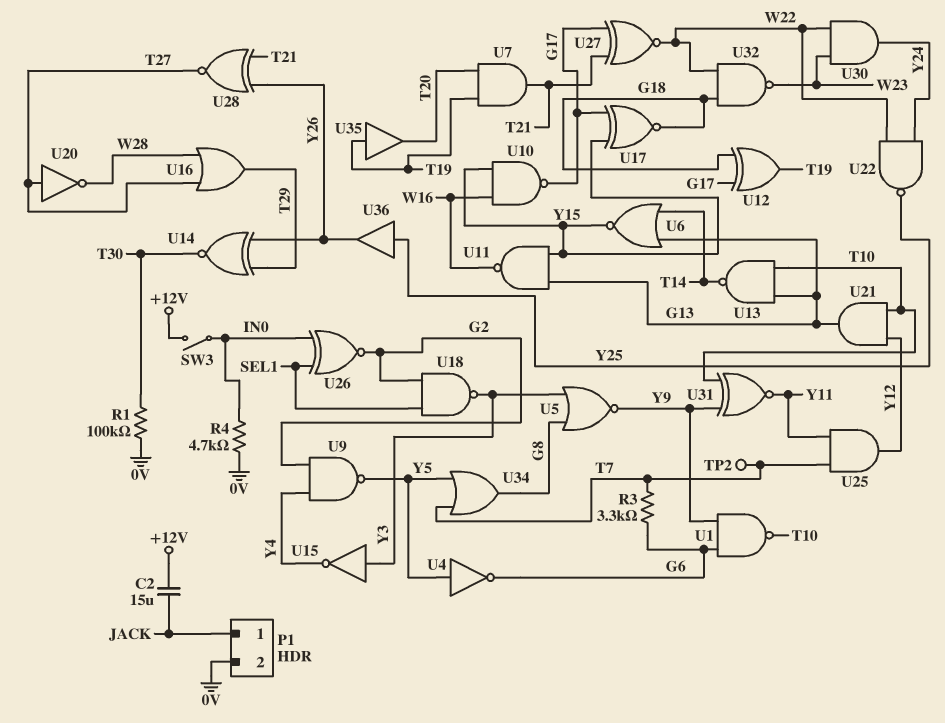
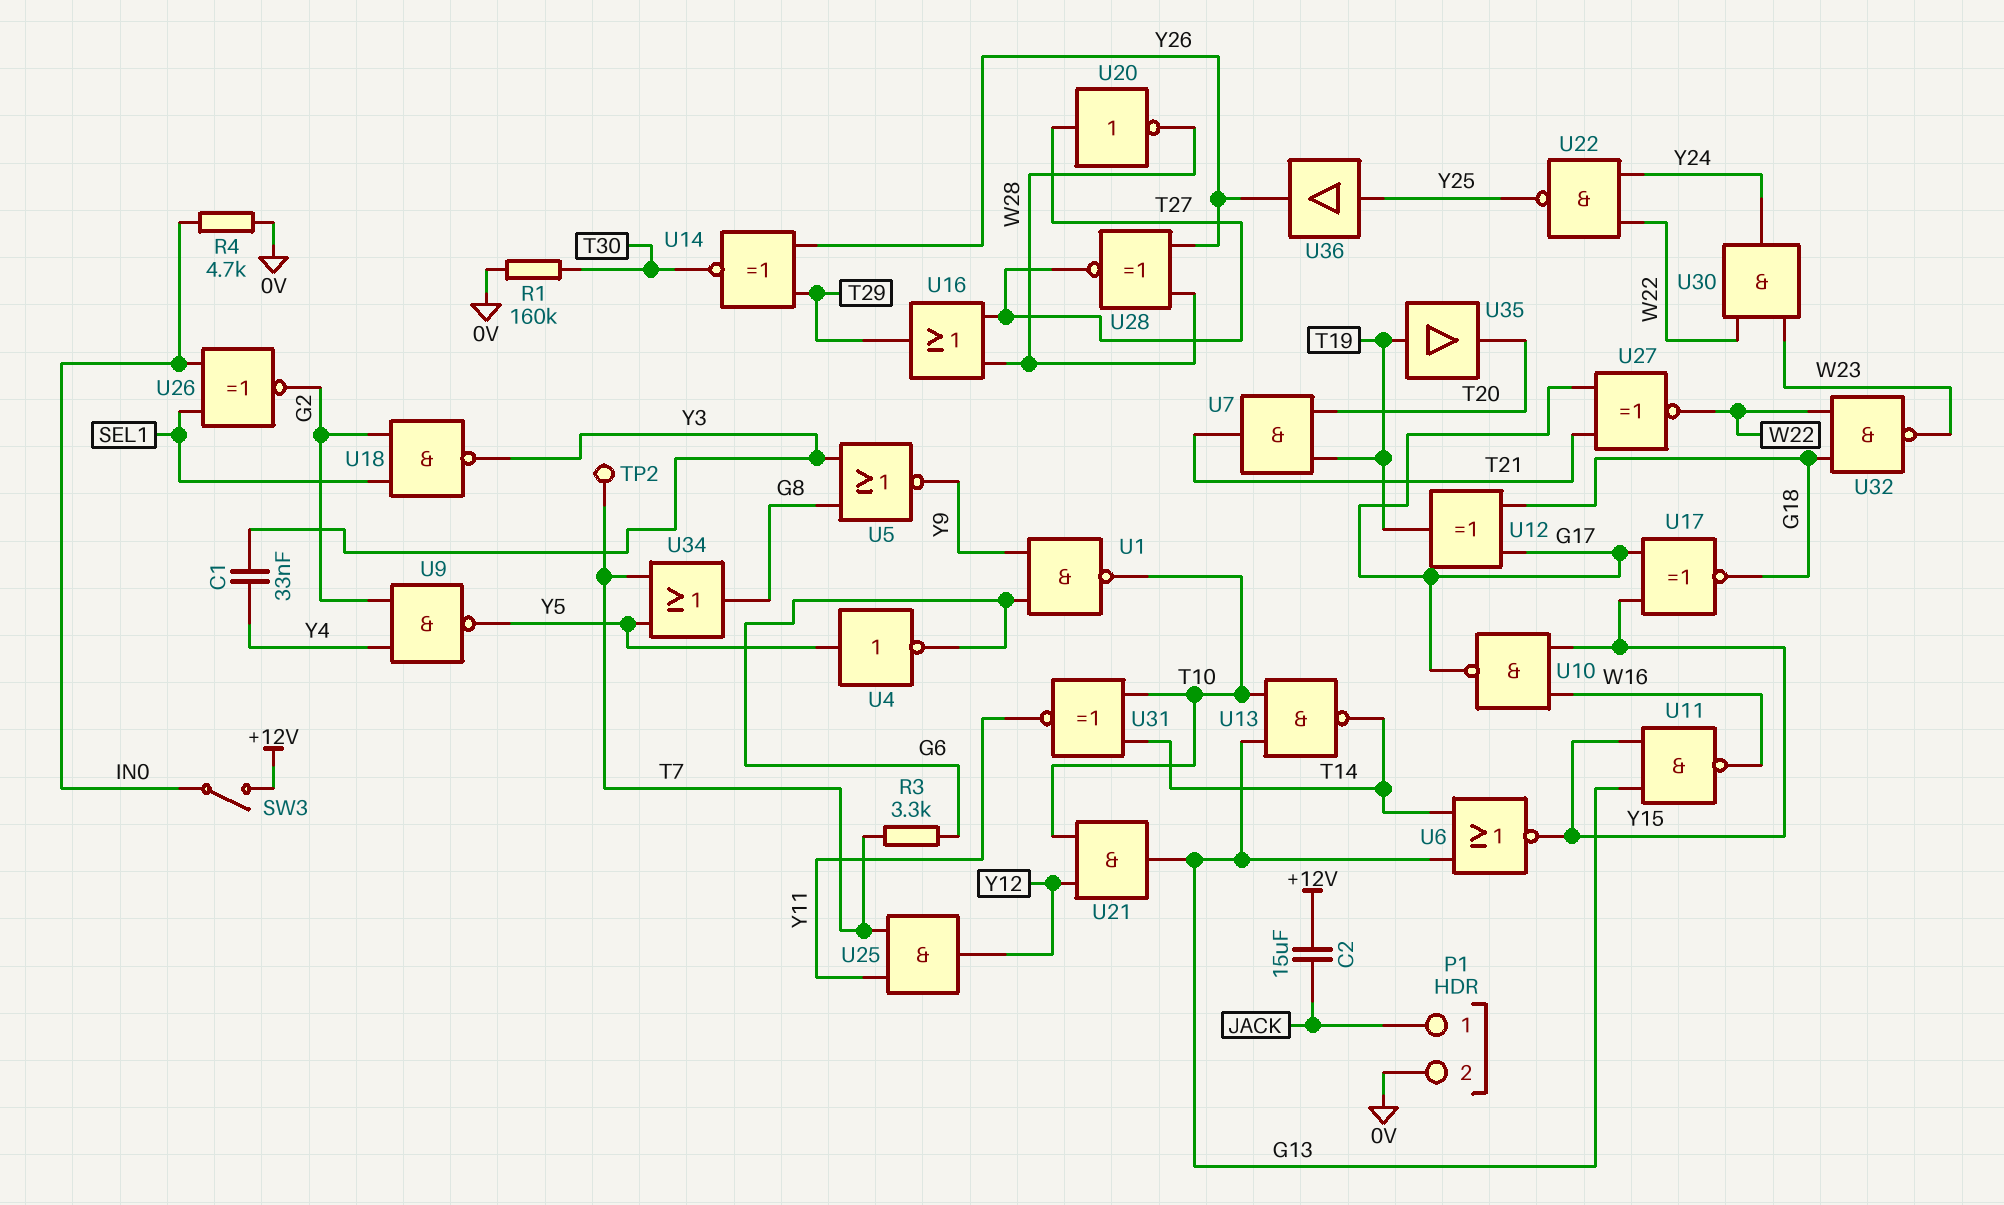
C1: none -> 33nF (Y3, Y4)
R1: 100k (0V, T30) -> 160k (0V, T30)
U15: NOT (in Y3, out Y4) -> none
U28: XNOR (in T21, in Y26, out T27) -> XNOR (in W28, in Y26, out T27)
U31: XNOR (in T10, in Y9, out Y11) -> XNOR (in T10, in T14, out Y11)

